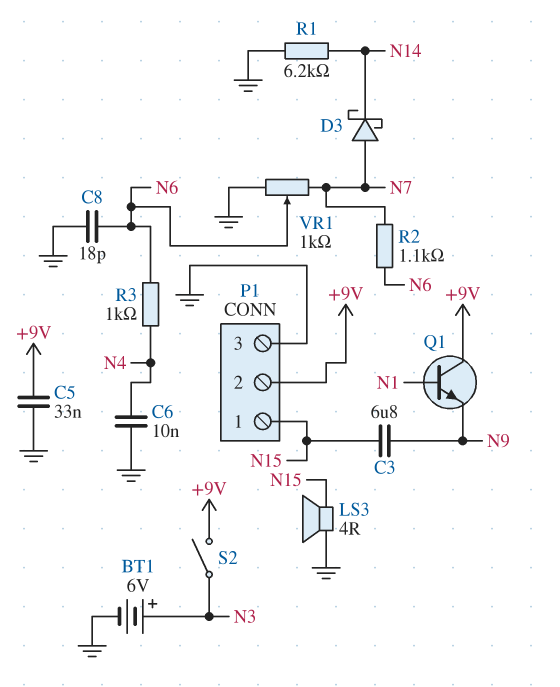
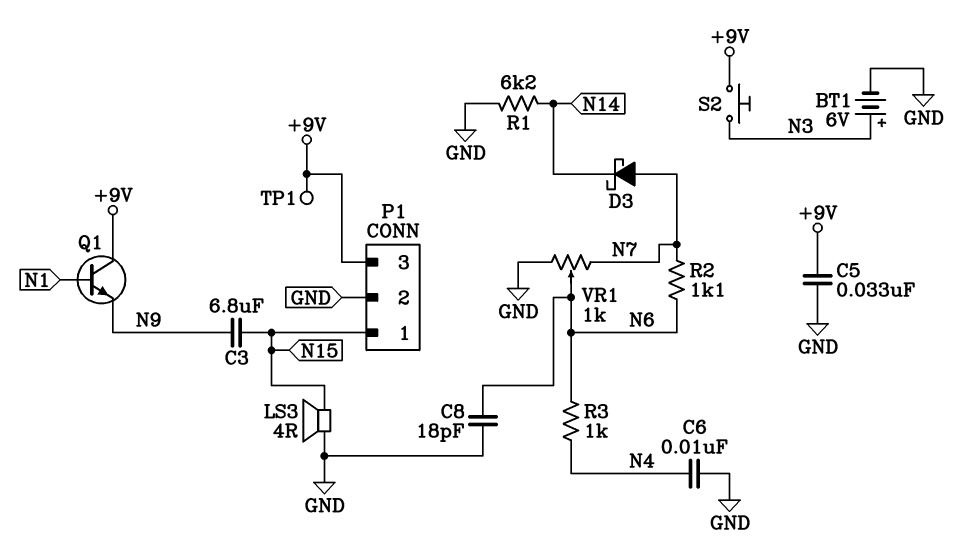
P1 pin 2: +9V -> GND
P1 pin 3: GND -> +9V
S2: switch (+9V, N3) -> button (+9V, N3)
TP1: none -> test point (+9V)

